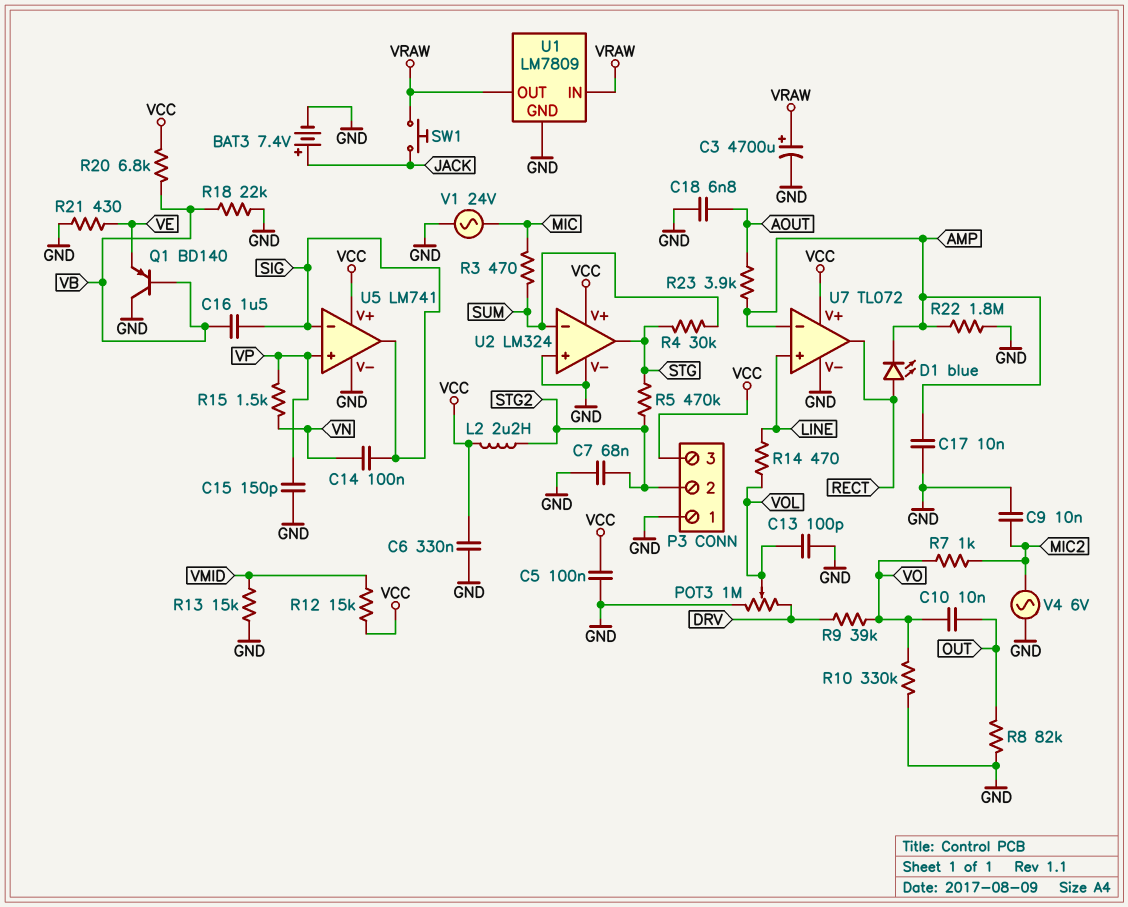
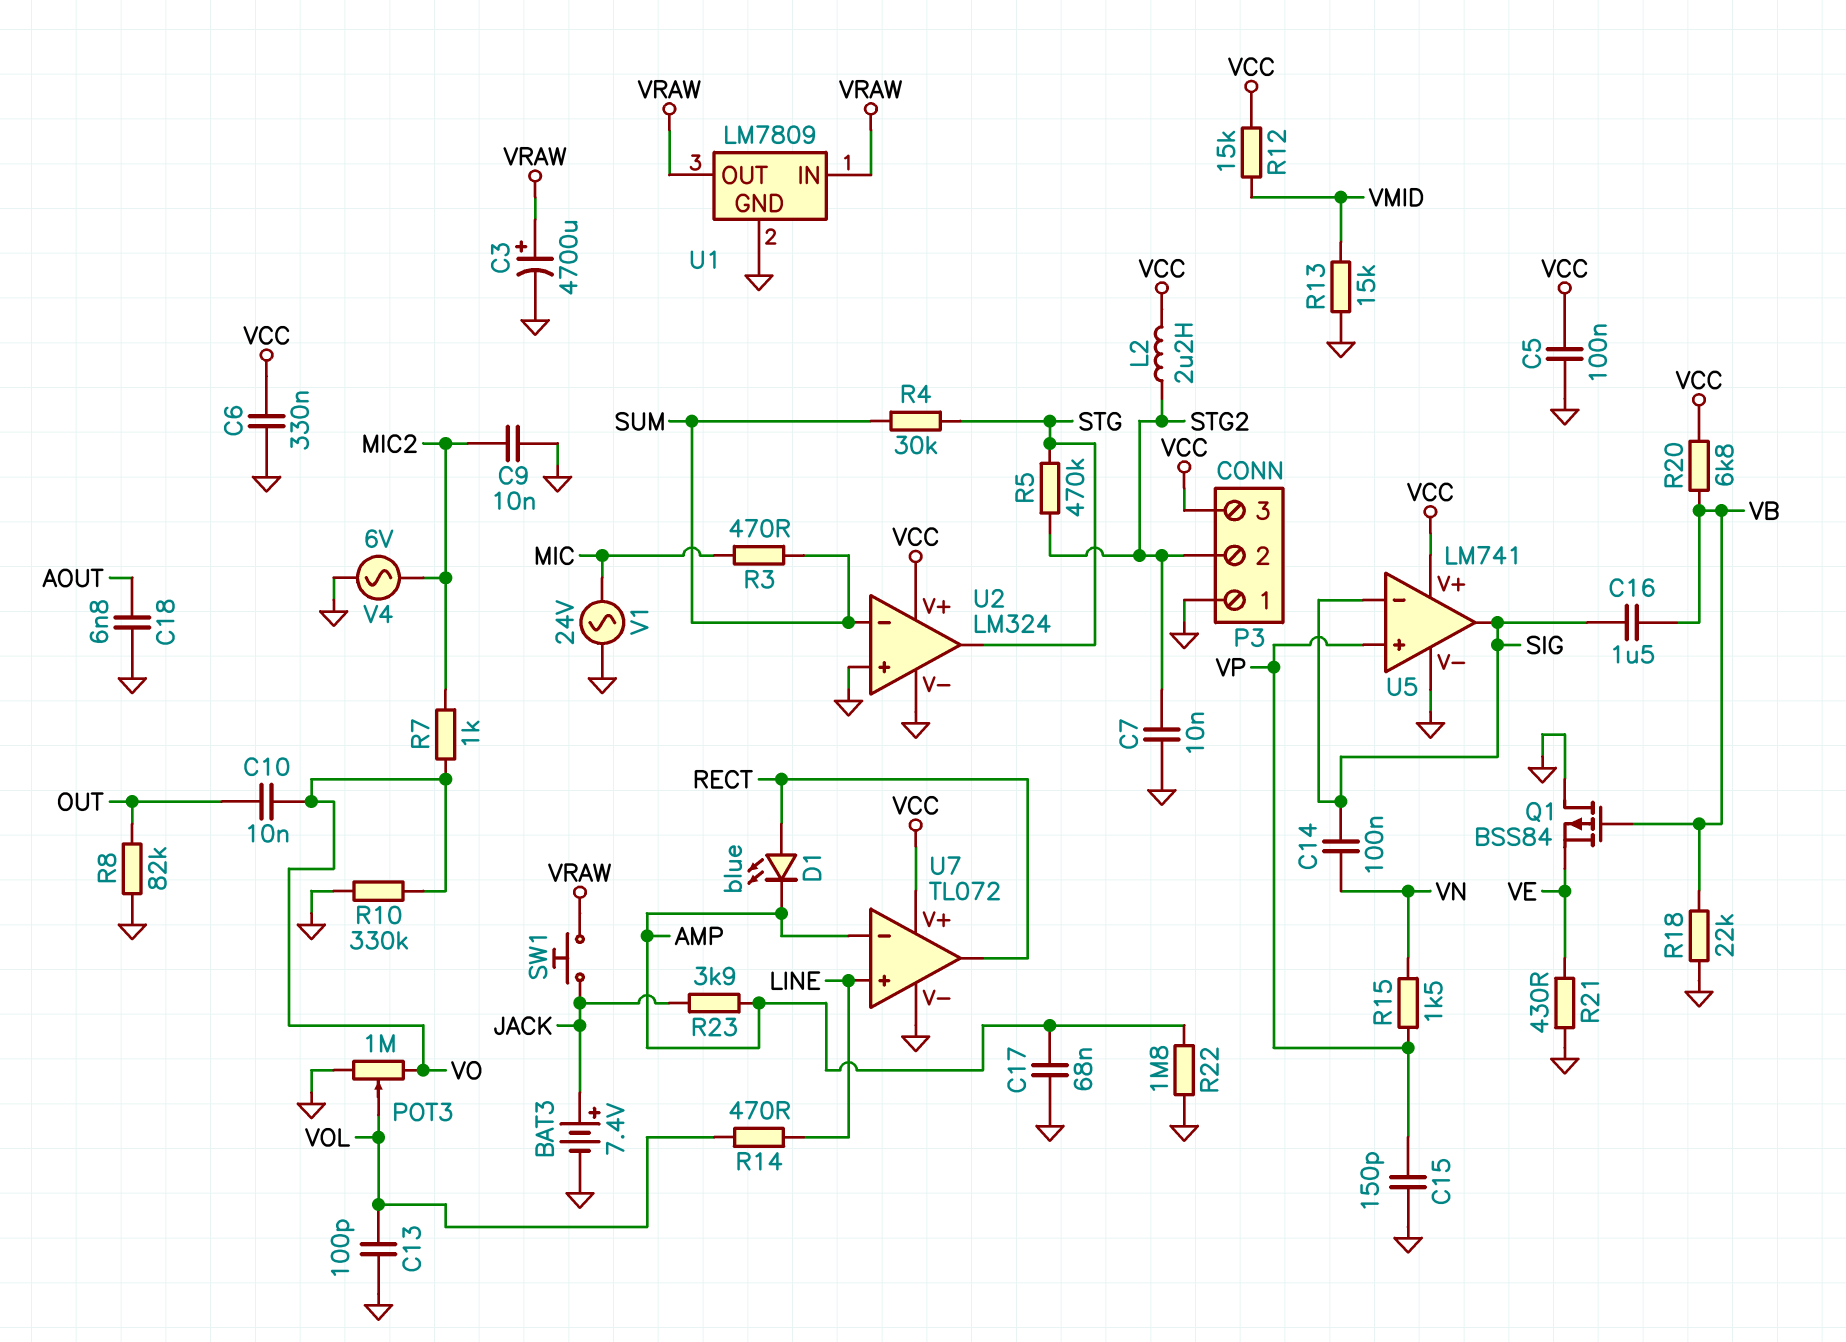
C7: 68nF (GND, STG2) -> 10nF (GND, STG2)
C17: 10nF (AMP, GND) -> 68nF (AMP, GND)
POT3: 1M (DRV, GND, wiper VOL) -> 1M (GND, VO, wiper VOL)
Q1: PNP BD140 (B VB, C GND, E VE) -> PMOS BSS84 (G VB, D GND, S VE)
R9: 39k (DRV, VO) -> none
R23: 3.9k (AMP, AOUT) -> 3.9k (AMP, JACK)

